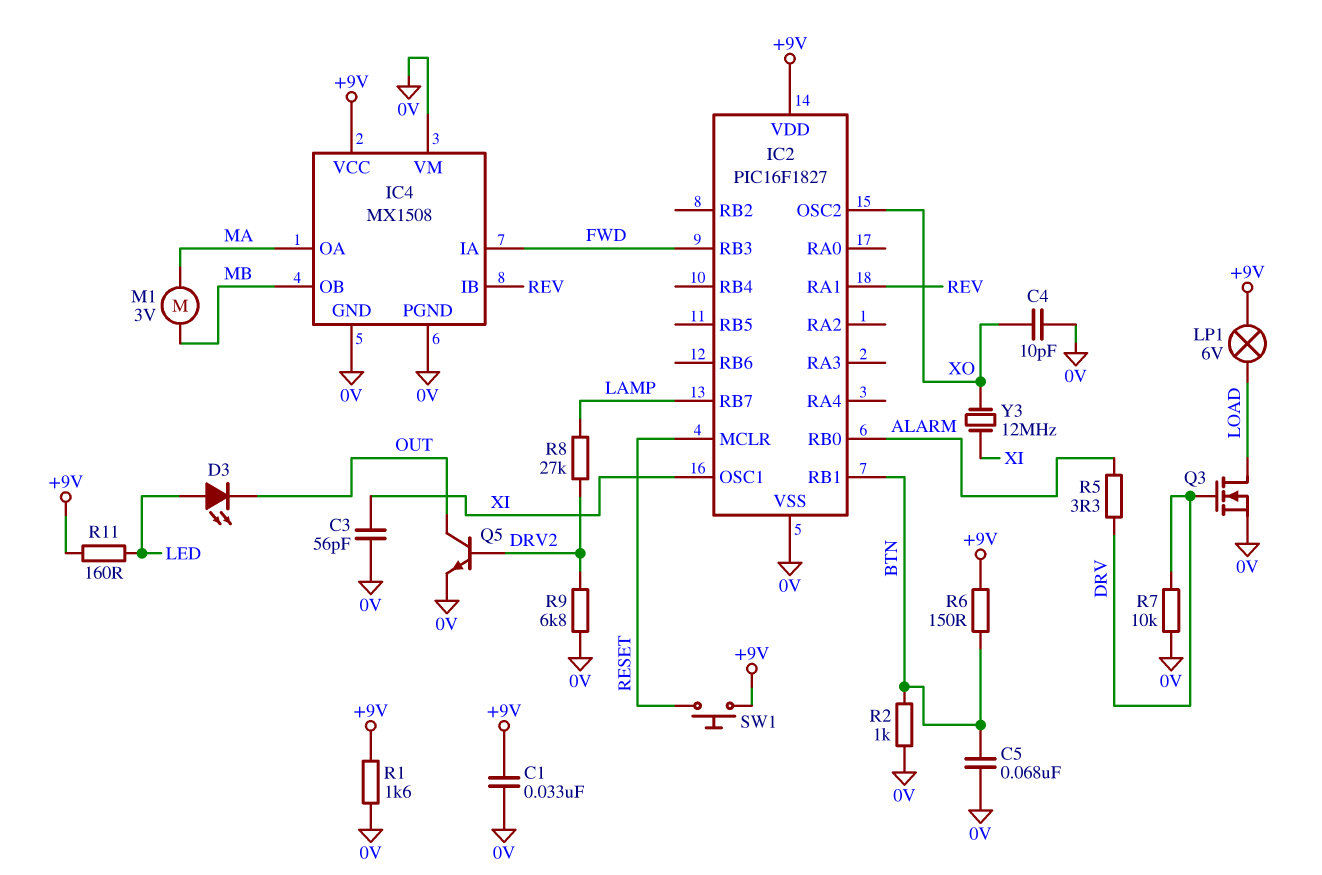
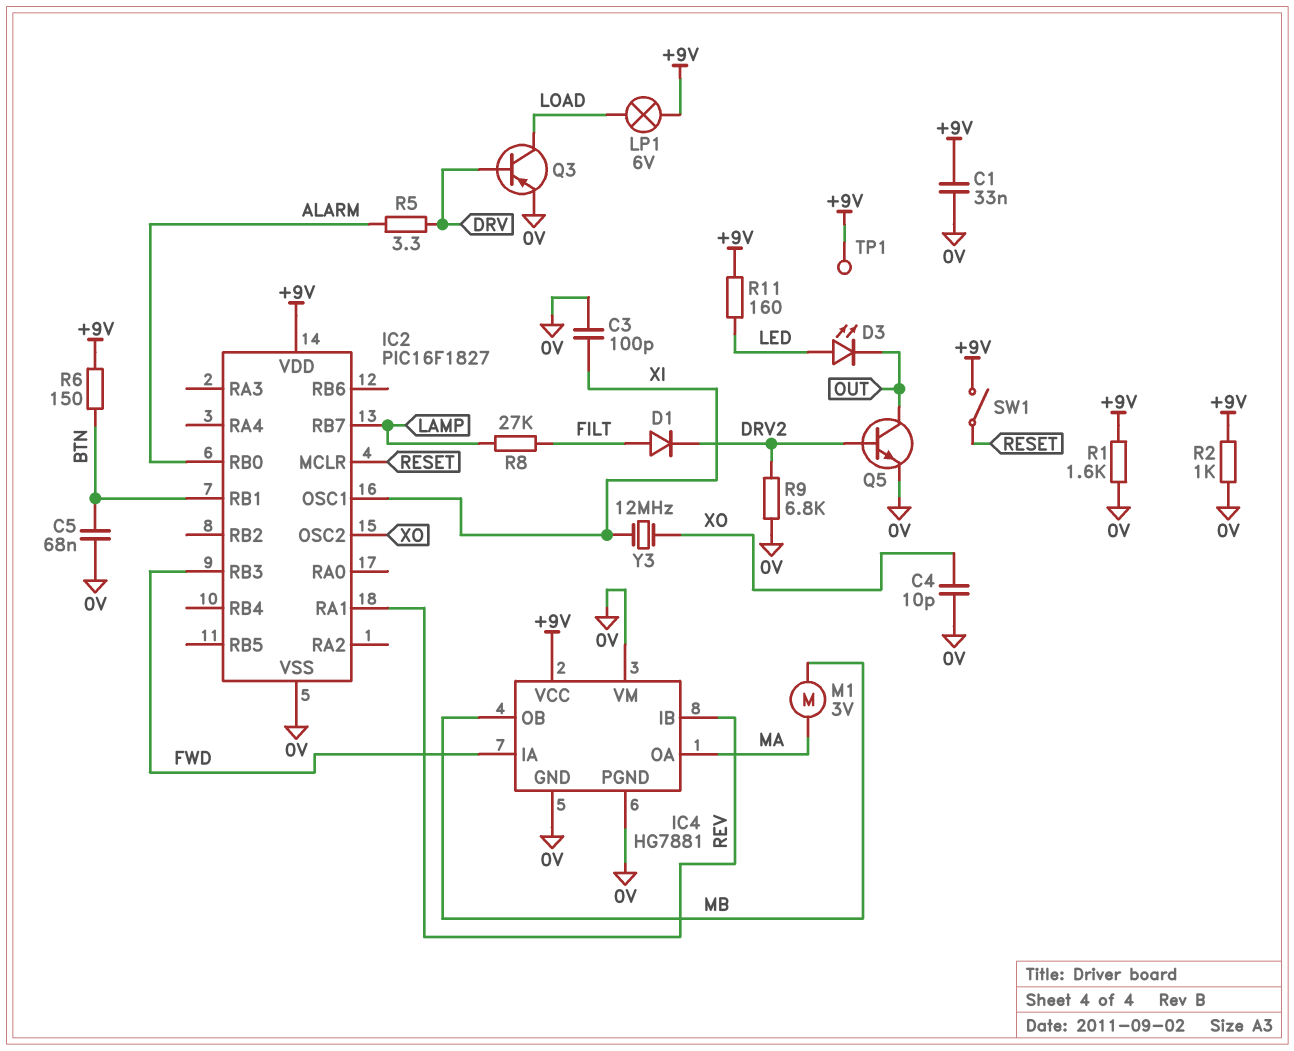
C3: 56pF (0V, XI) -> 100pF (0V, XI)
D1: none -> diode (A FILT, K DRV2)
IC4: MX1508 -> HG7881
Q3: NMOS (G DRV, D LOAD, S 0V) -> PNP (B DRV, C LOAD, E 0V)
R2: 1k (0V, BTN) -> 1k (+9V, 0V)
R7: 10k (0V, DRV) -> none
R8: 27k (DRV2, LAMP) -> 27k (FILT, LAMP)
SW1: button (+9V, RESET) -> switch (+9V, RESET)
TP1: none -> test point (+9V)

